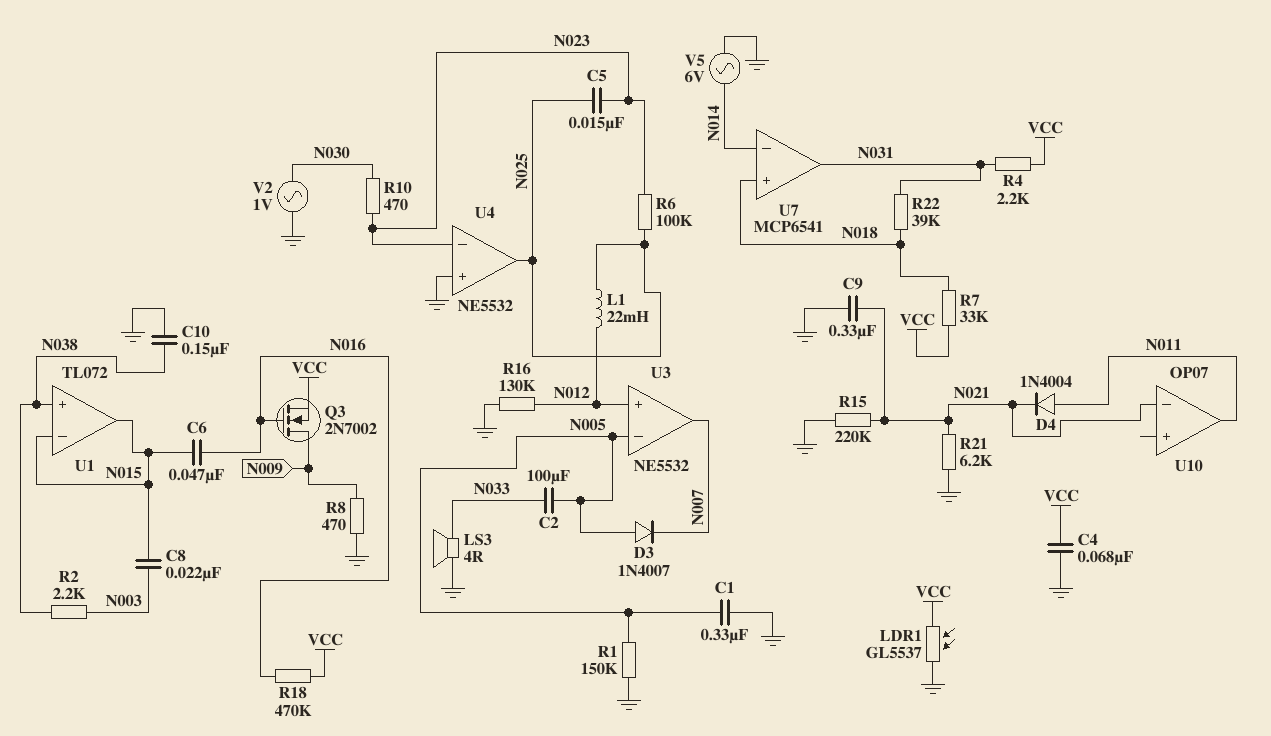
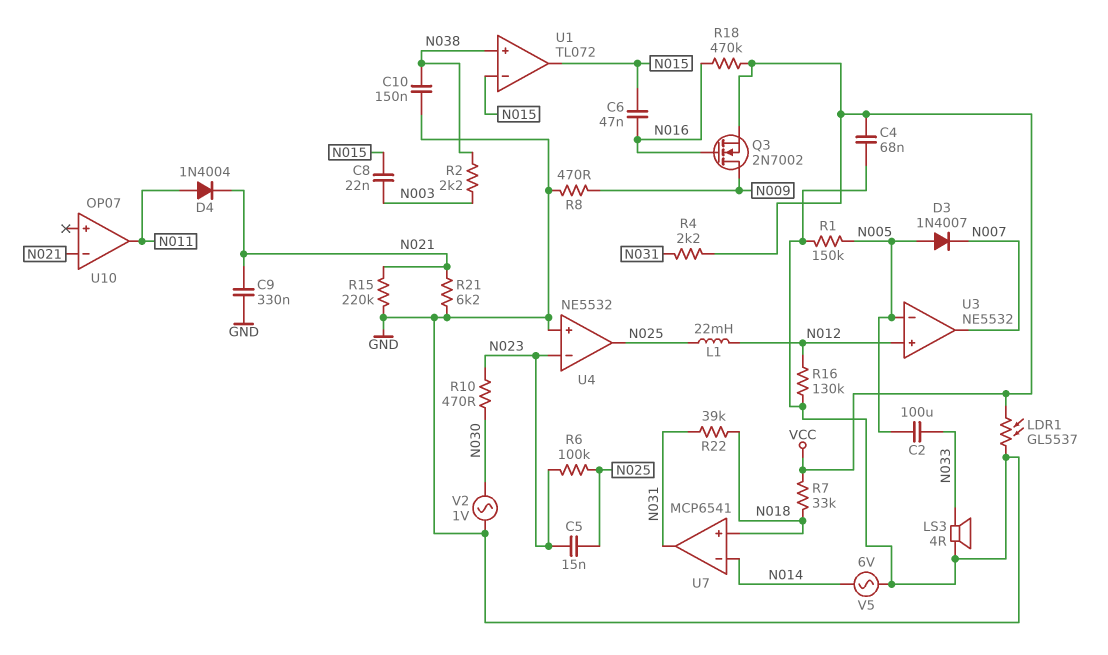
C1: 330nF (GND, N005) -> none

